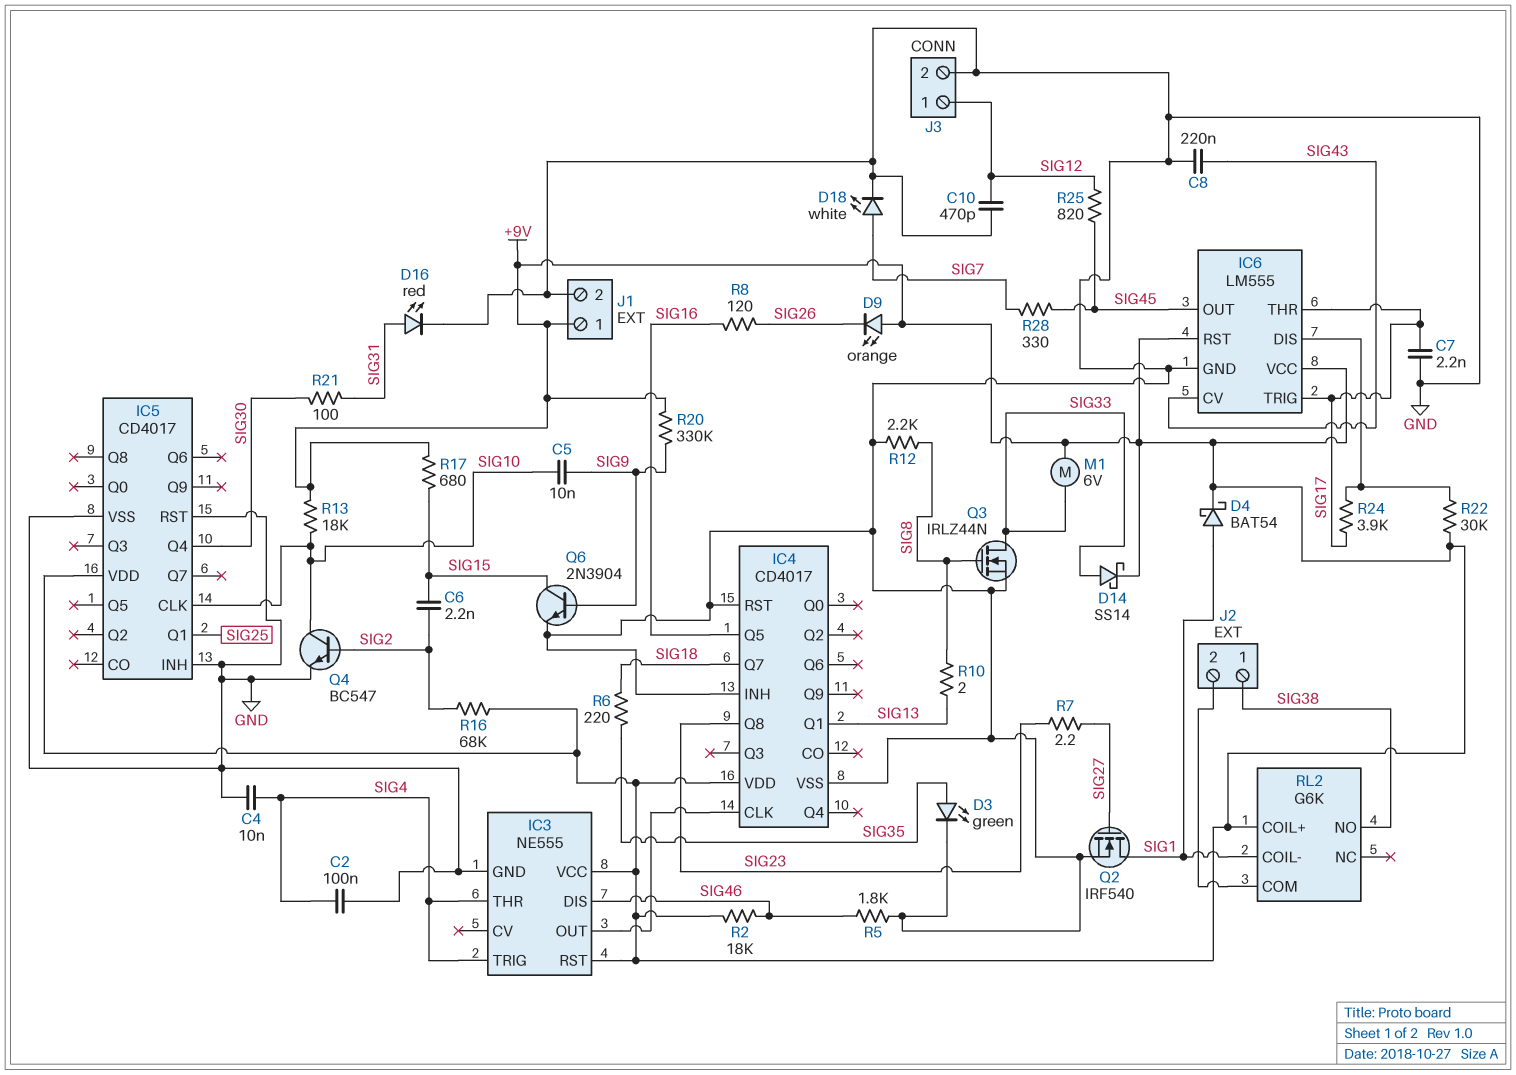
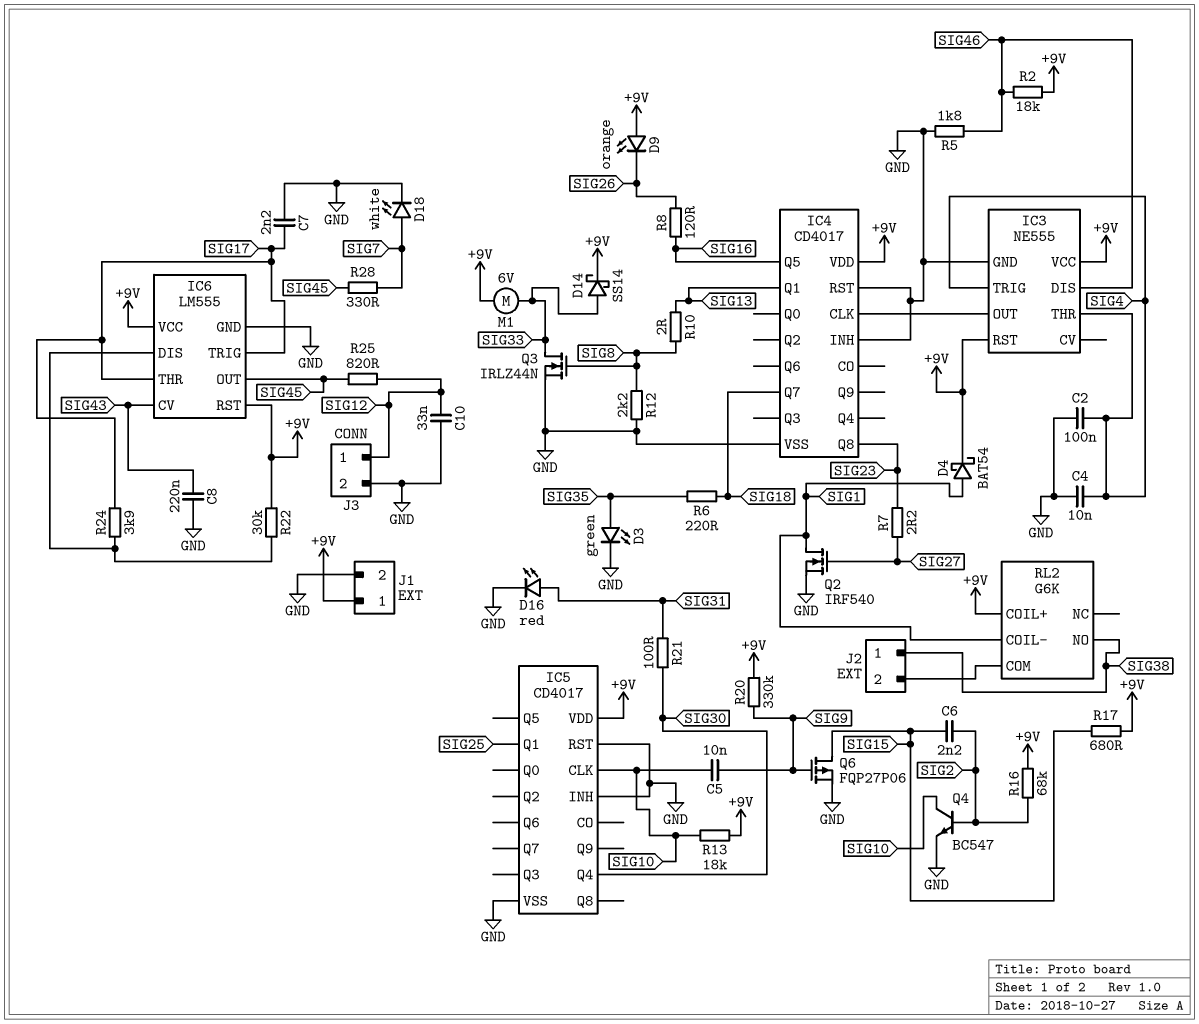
C10: 470pF (GND, SIG12) -> 33nF (GND, SIG12)
Q6: NPN 2N3904 (B SIG9, C SIG15, E GND) -> PMOS FQP27P06 (G SIG9, D SIG15, S GND)

